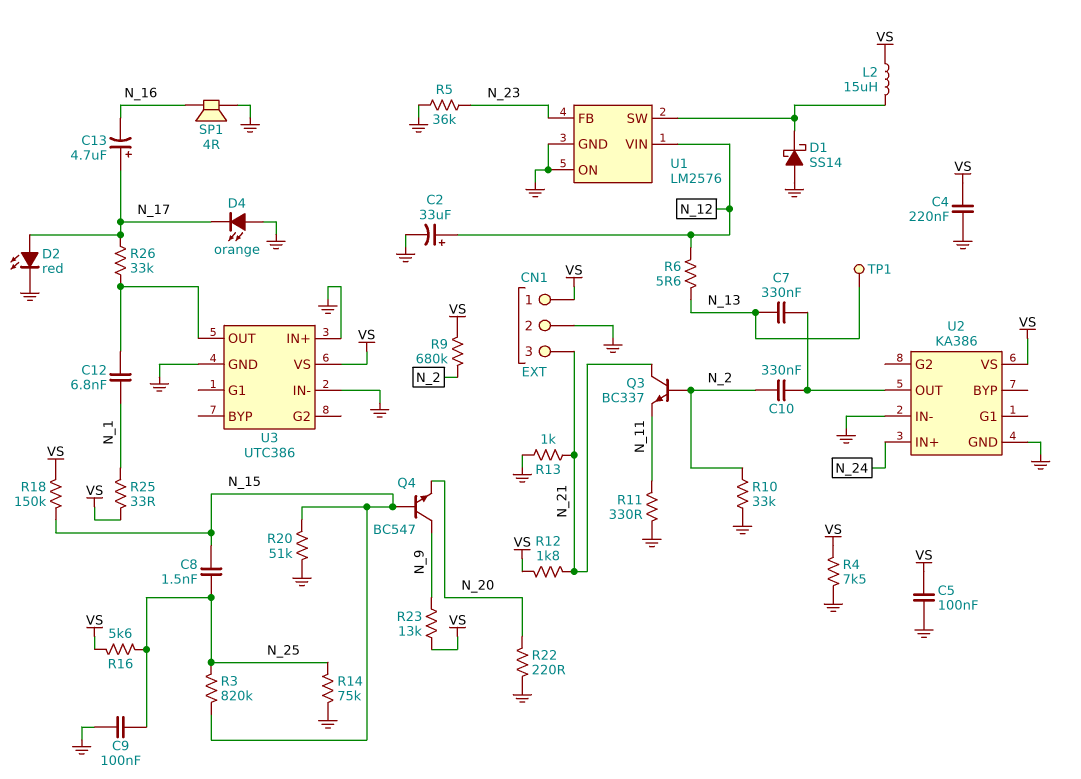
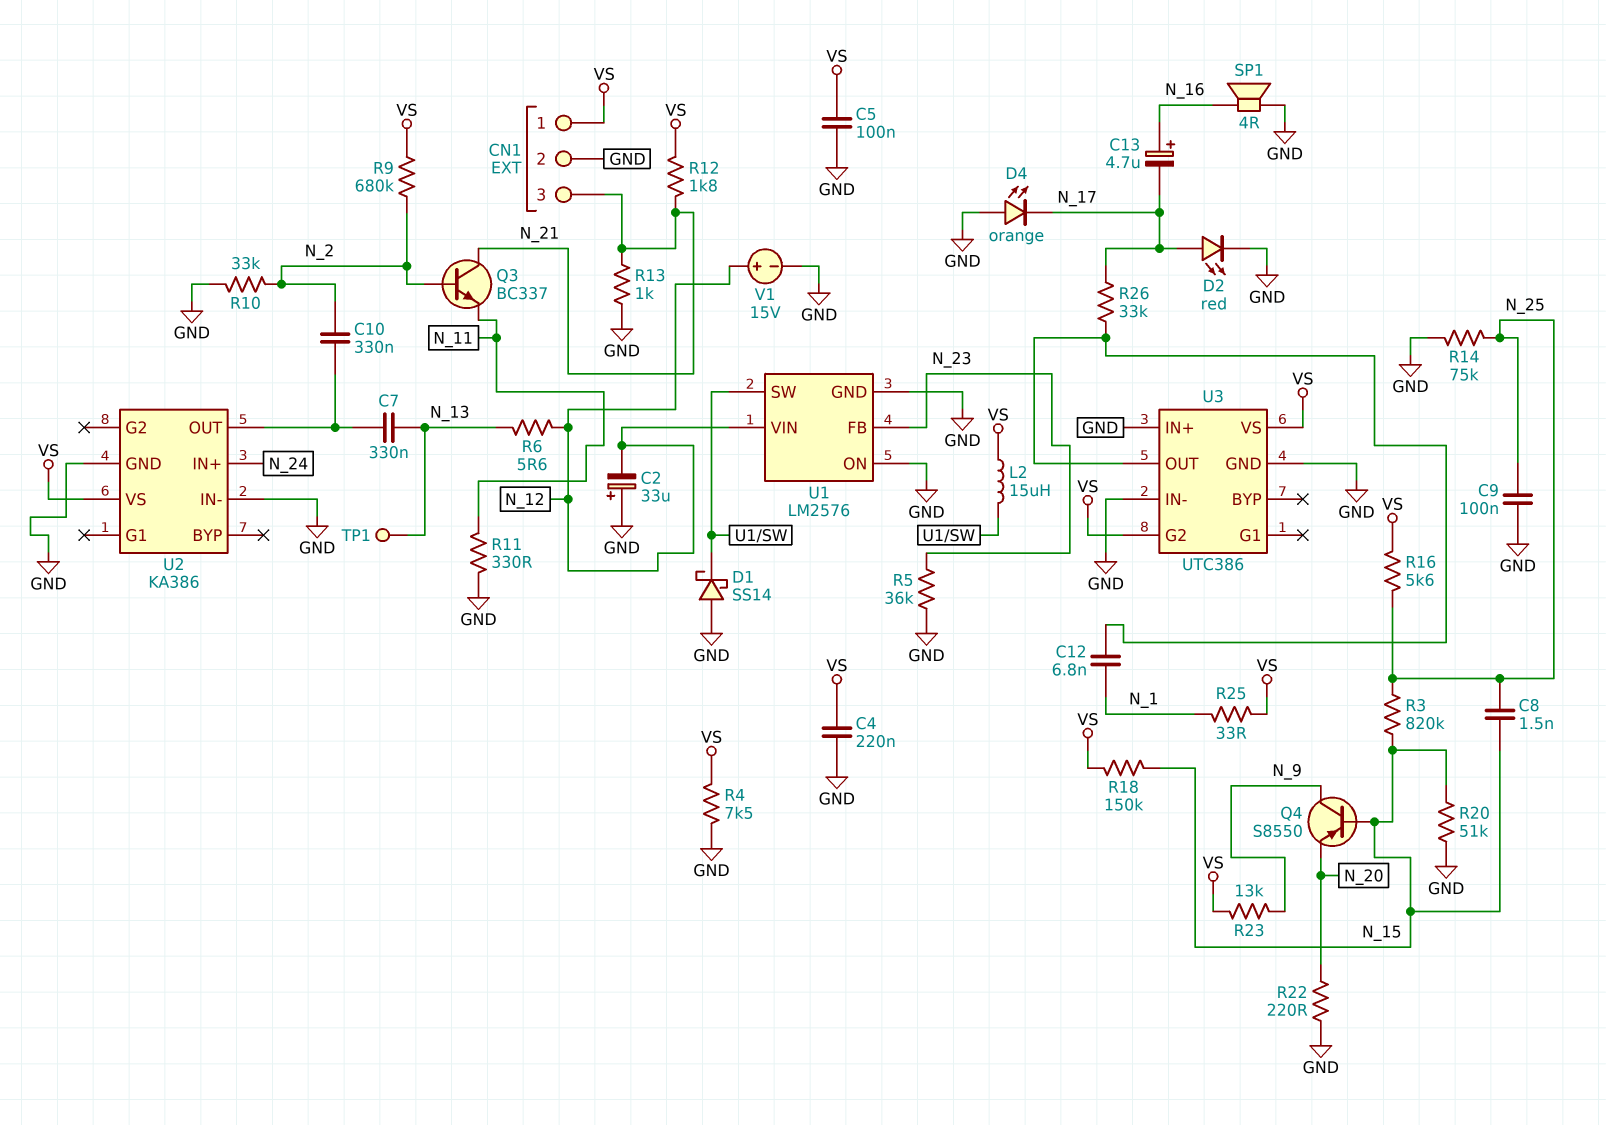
C2: 33uF (plus N_12, minus GND) -> 33uF (plus GND, minus N_12)
C13: 4.7uF (plus N_17, minus N_16) -> 4.7uF (plus N_16, minus N_17)
Q4: NPN BC547 (B N_15, C N_9, E N_20) -> PNP S8550 (B N_15, C N_9, E N_20)
U3 pin G2: none -> VS
V1: none -> 15V (plus N_12, minus GND)

